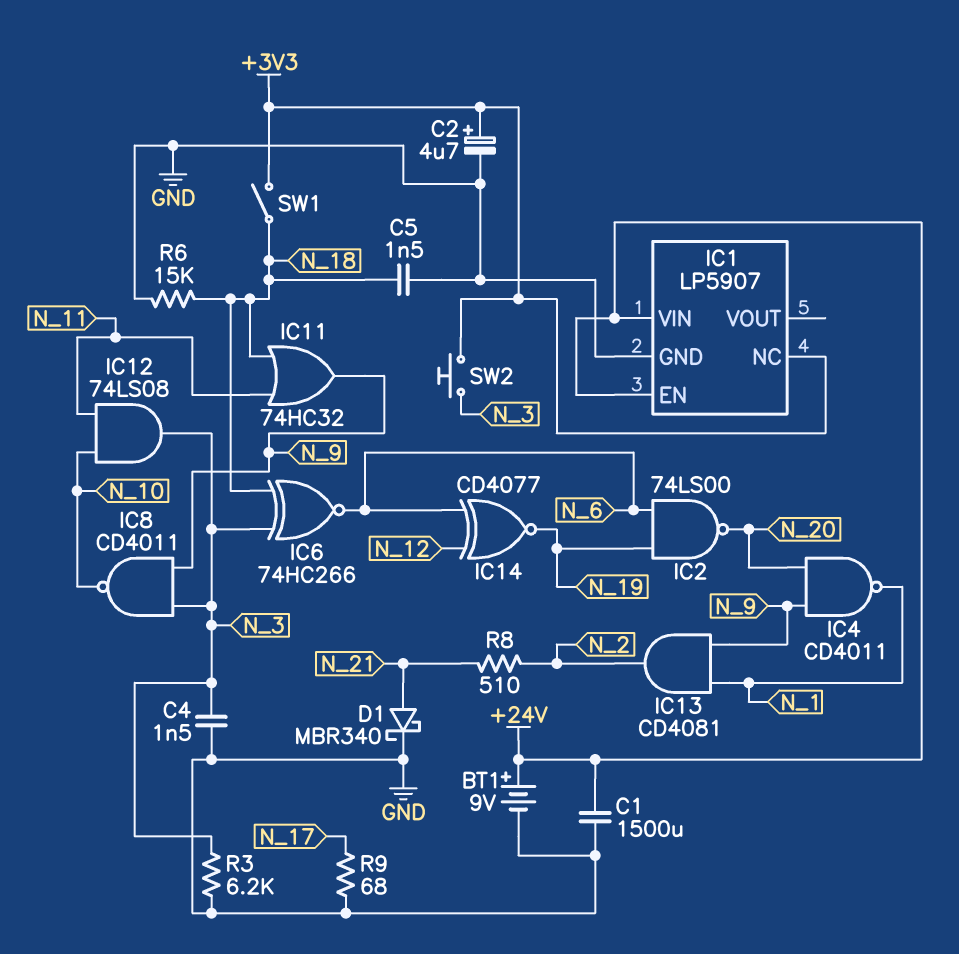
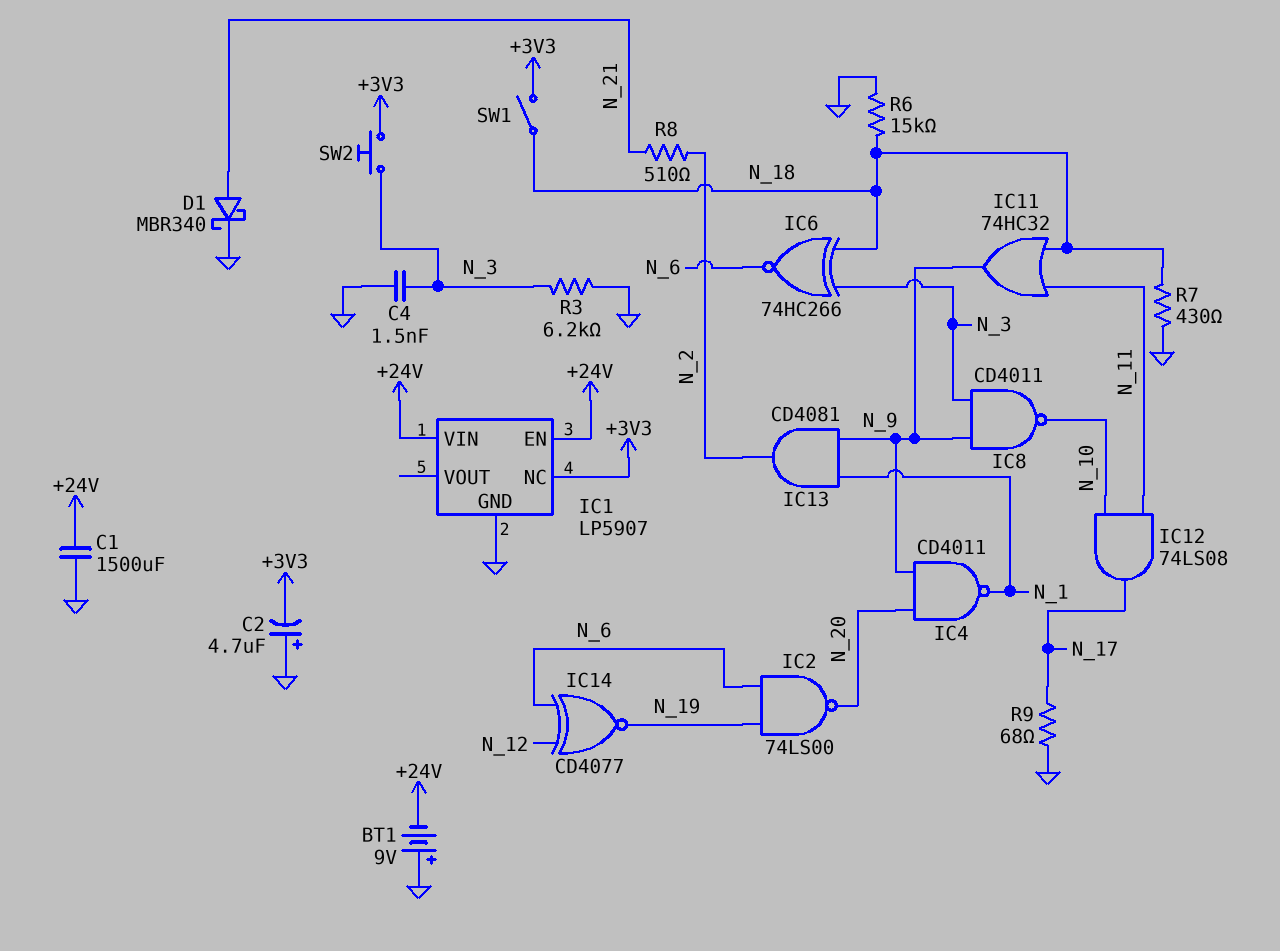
BT1: 9V (plus +24V, minus GND) -> 9V (plus GND, minus +24V)
C2: 4.7uF (plus +3V3, minus GND) -> 4.7uF (plus GND, minus +3V3)
C5: 1.5nF (GND, N_18) -> none
IC12: AND 74LS08 (in N_10, in N_11, out N_3) -> AND 74LS08 (in N_10, in N_11, out N_17)
R7: none -> 430 (GND, N_18)

